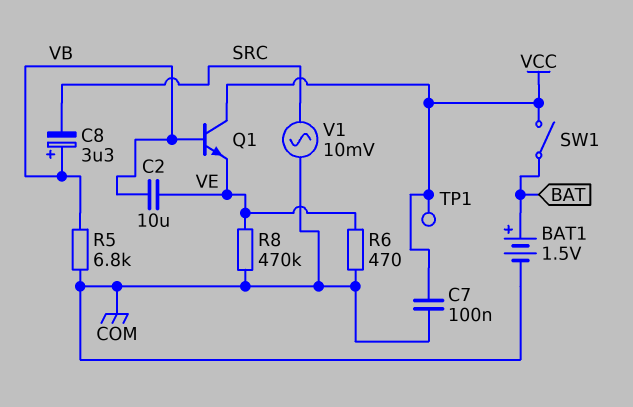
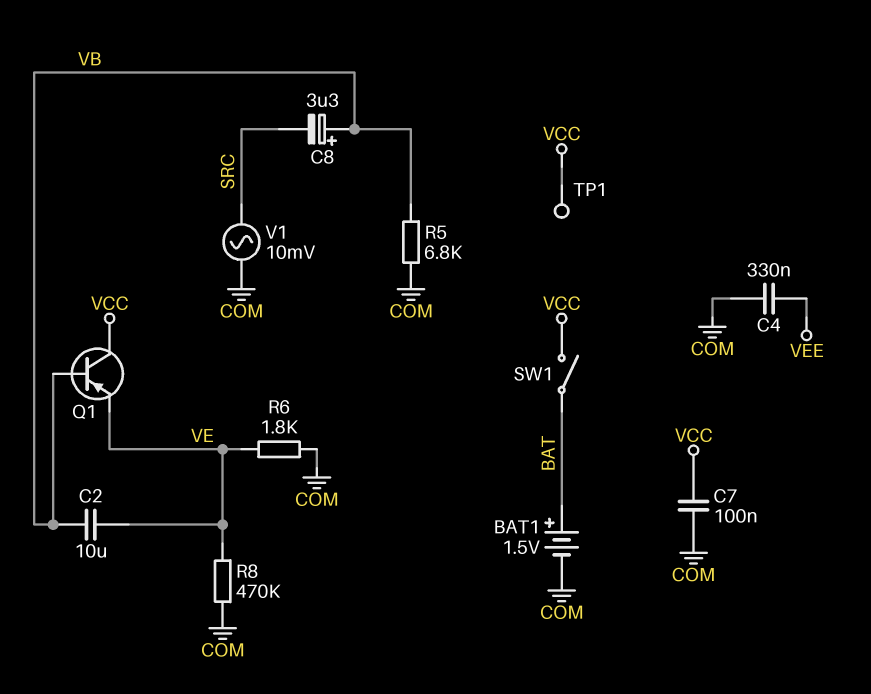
C4: none -> 330nF (COM, VEE)
Q1: NPN (B VB, C VCC, E VE) -> PNP (B VB, C VCC, E VE)
R6: 470 (COM, VE) -> 1.8k (COM, VE)

